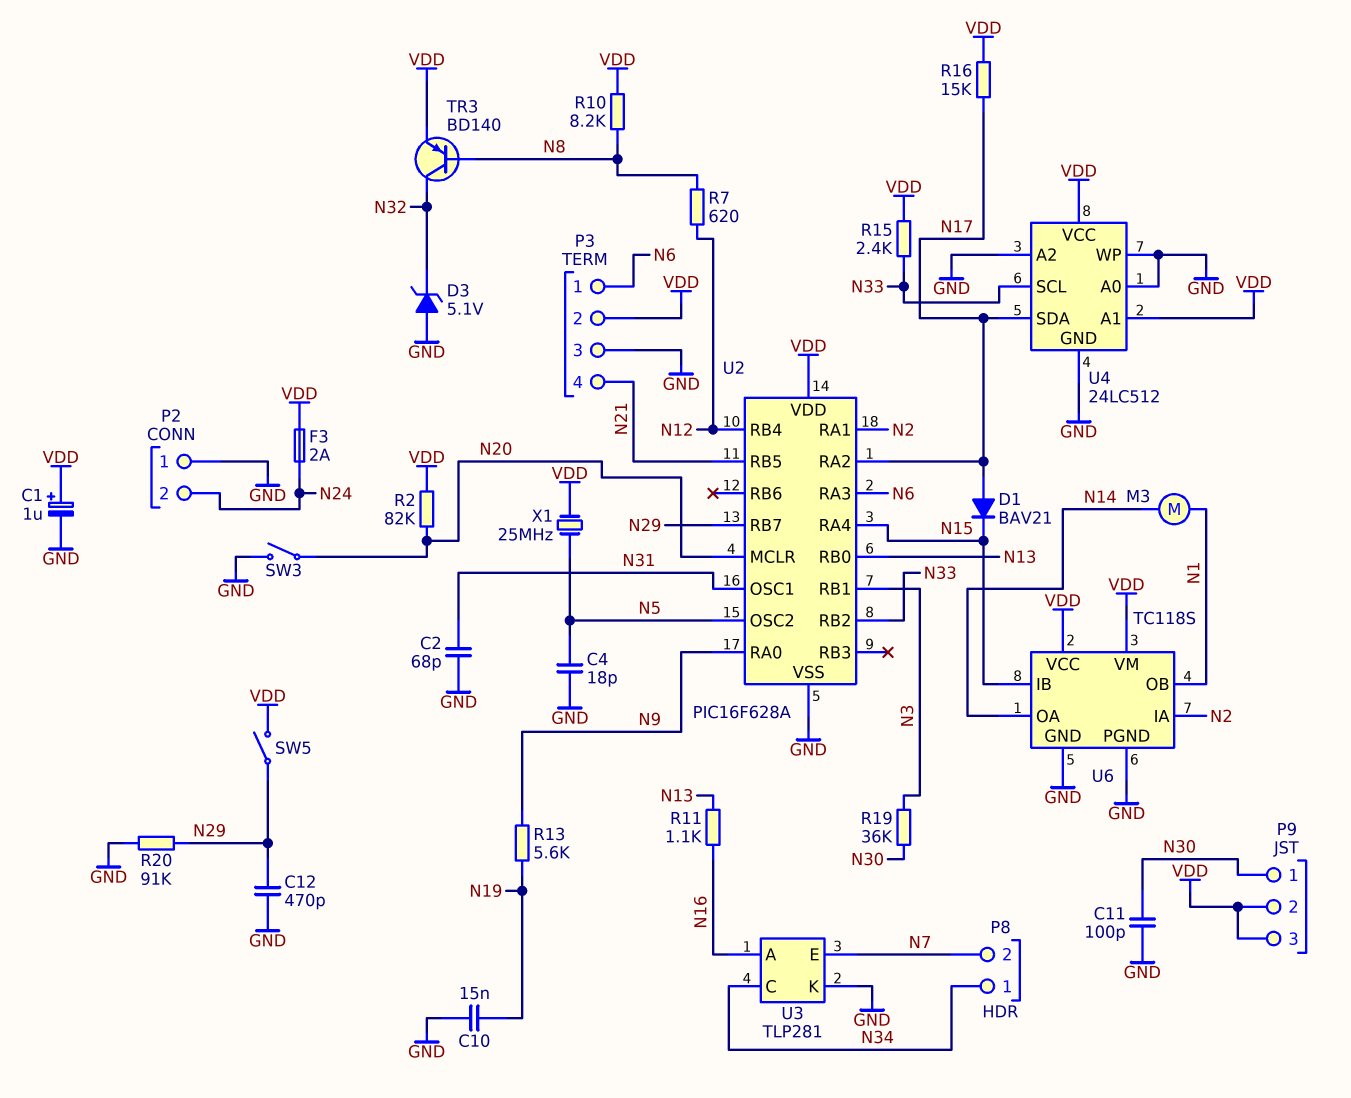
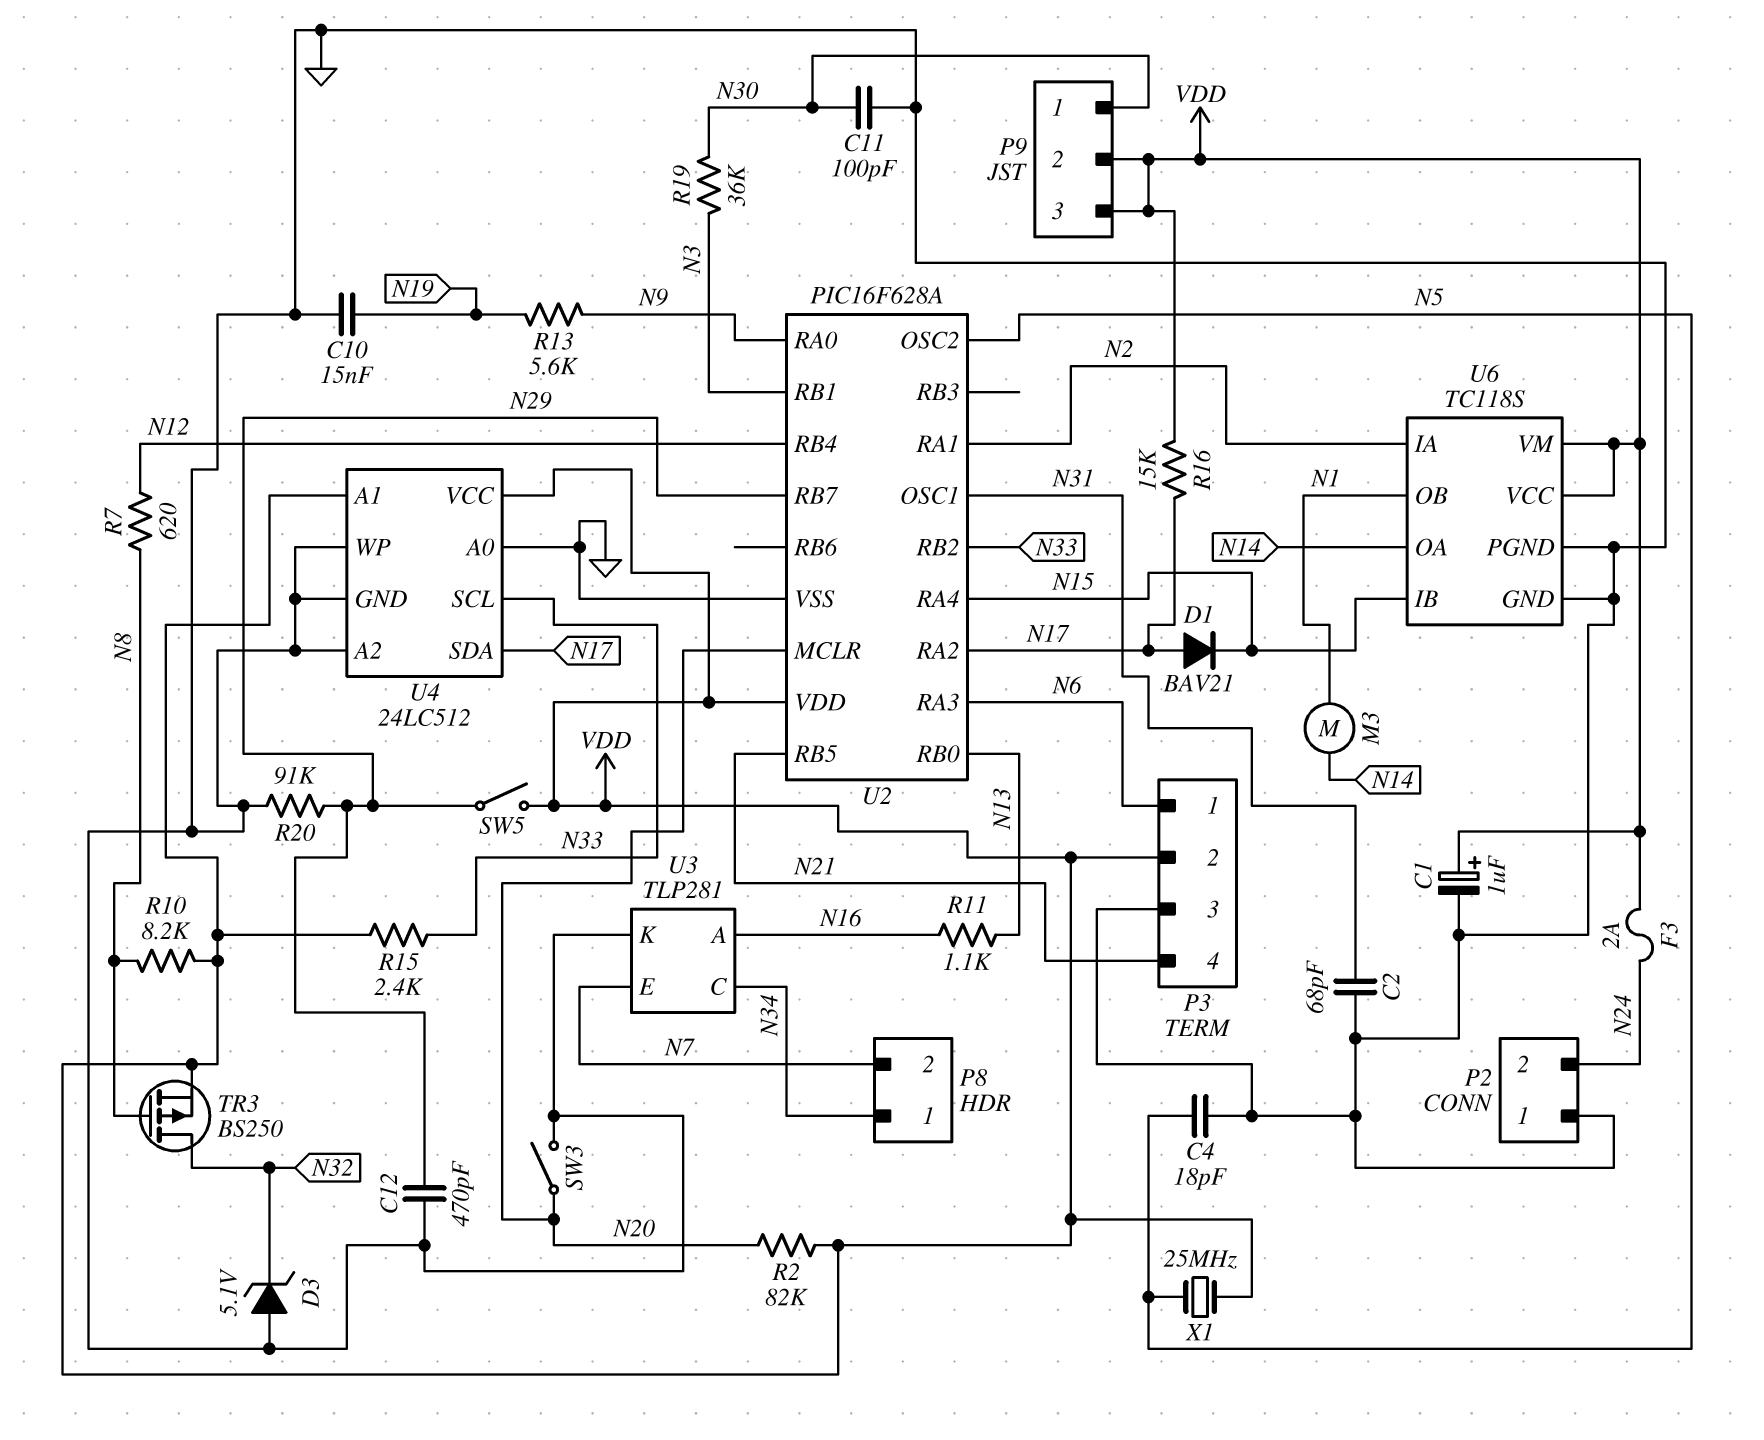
TR3: PNP BD140 (B N8, C N32, E VDD) -> PMOS BS250 (G N8, D N32, S VDD)

